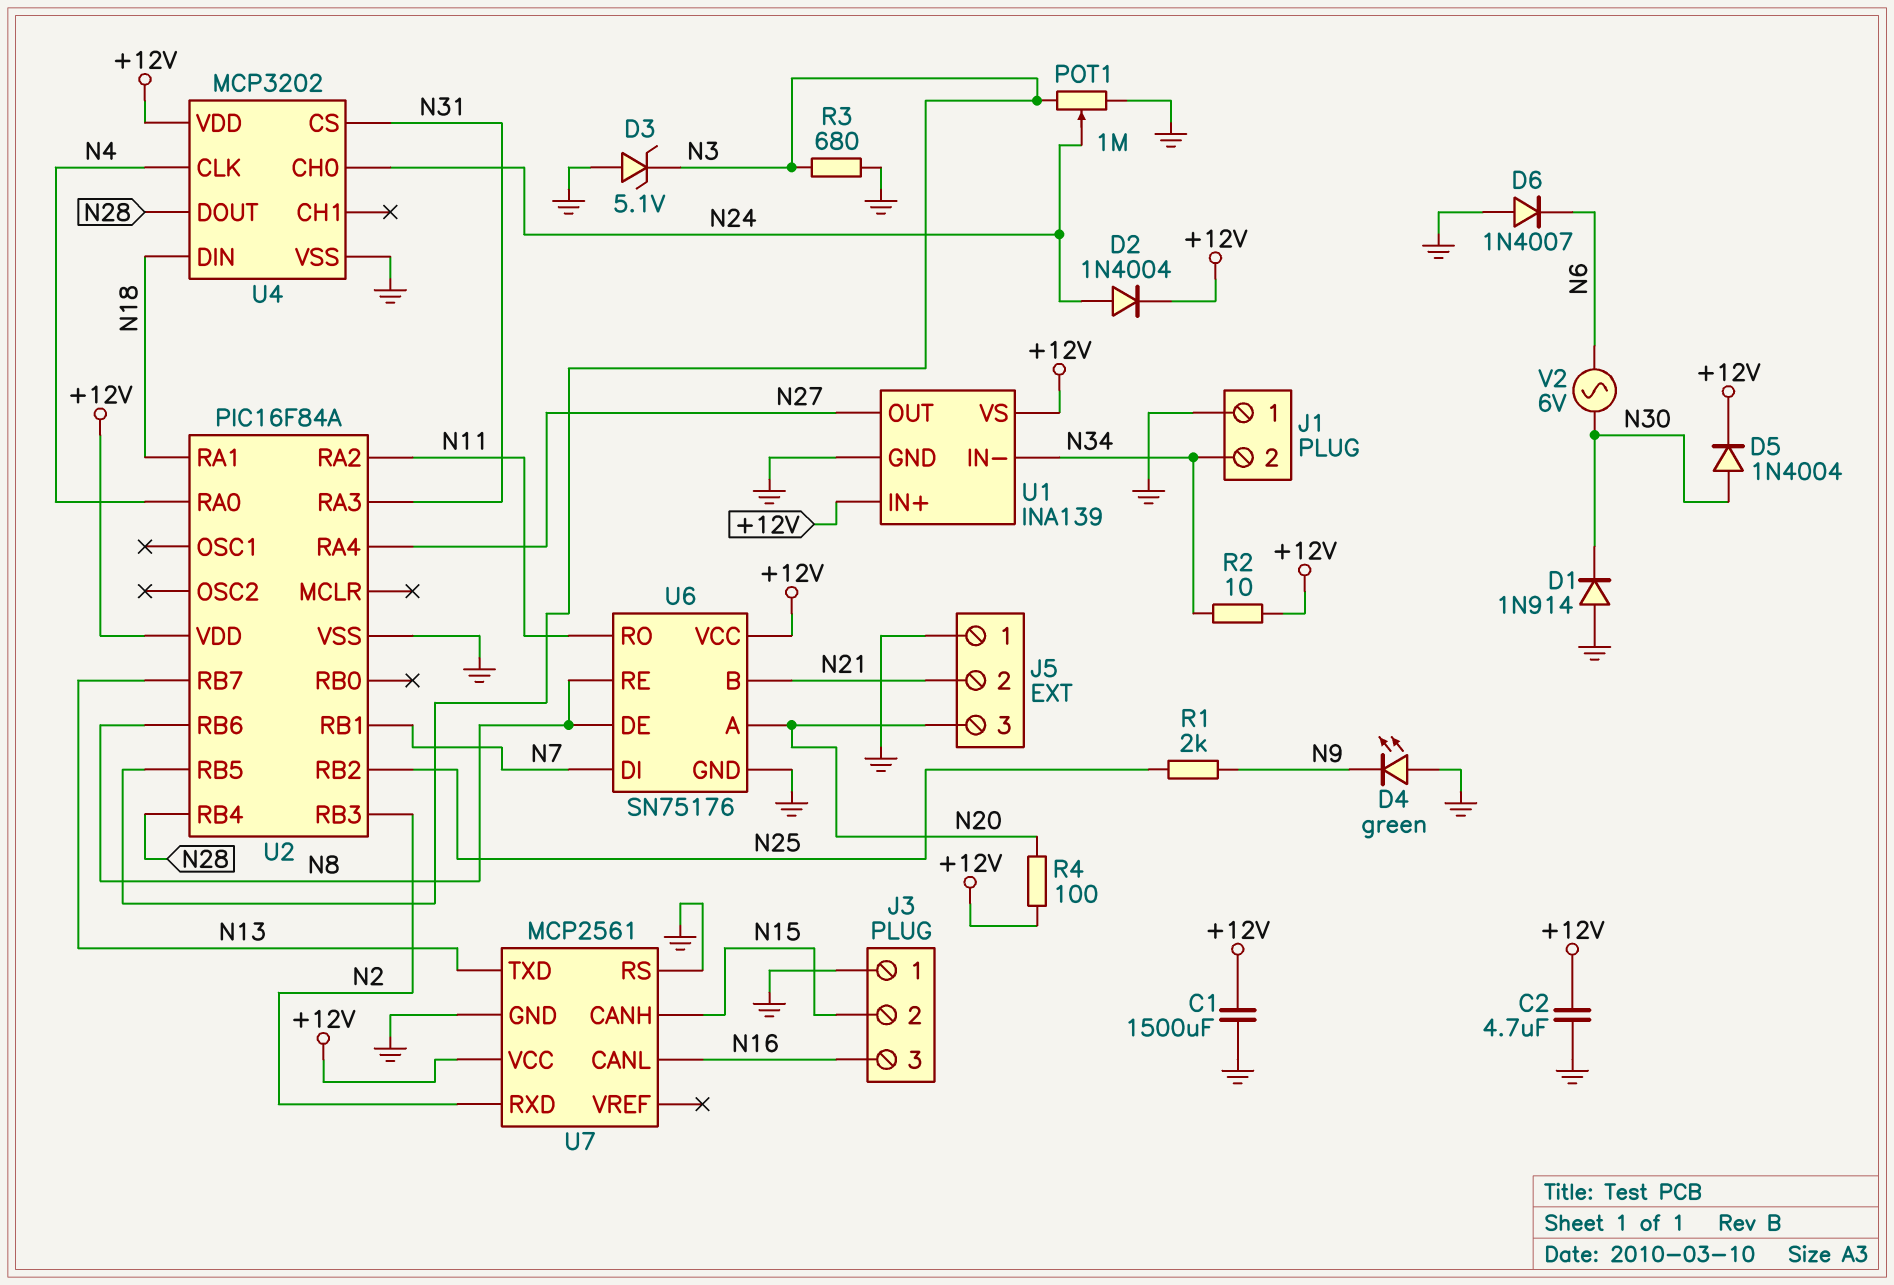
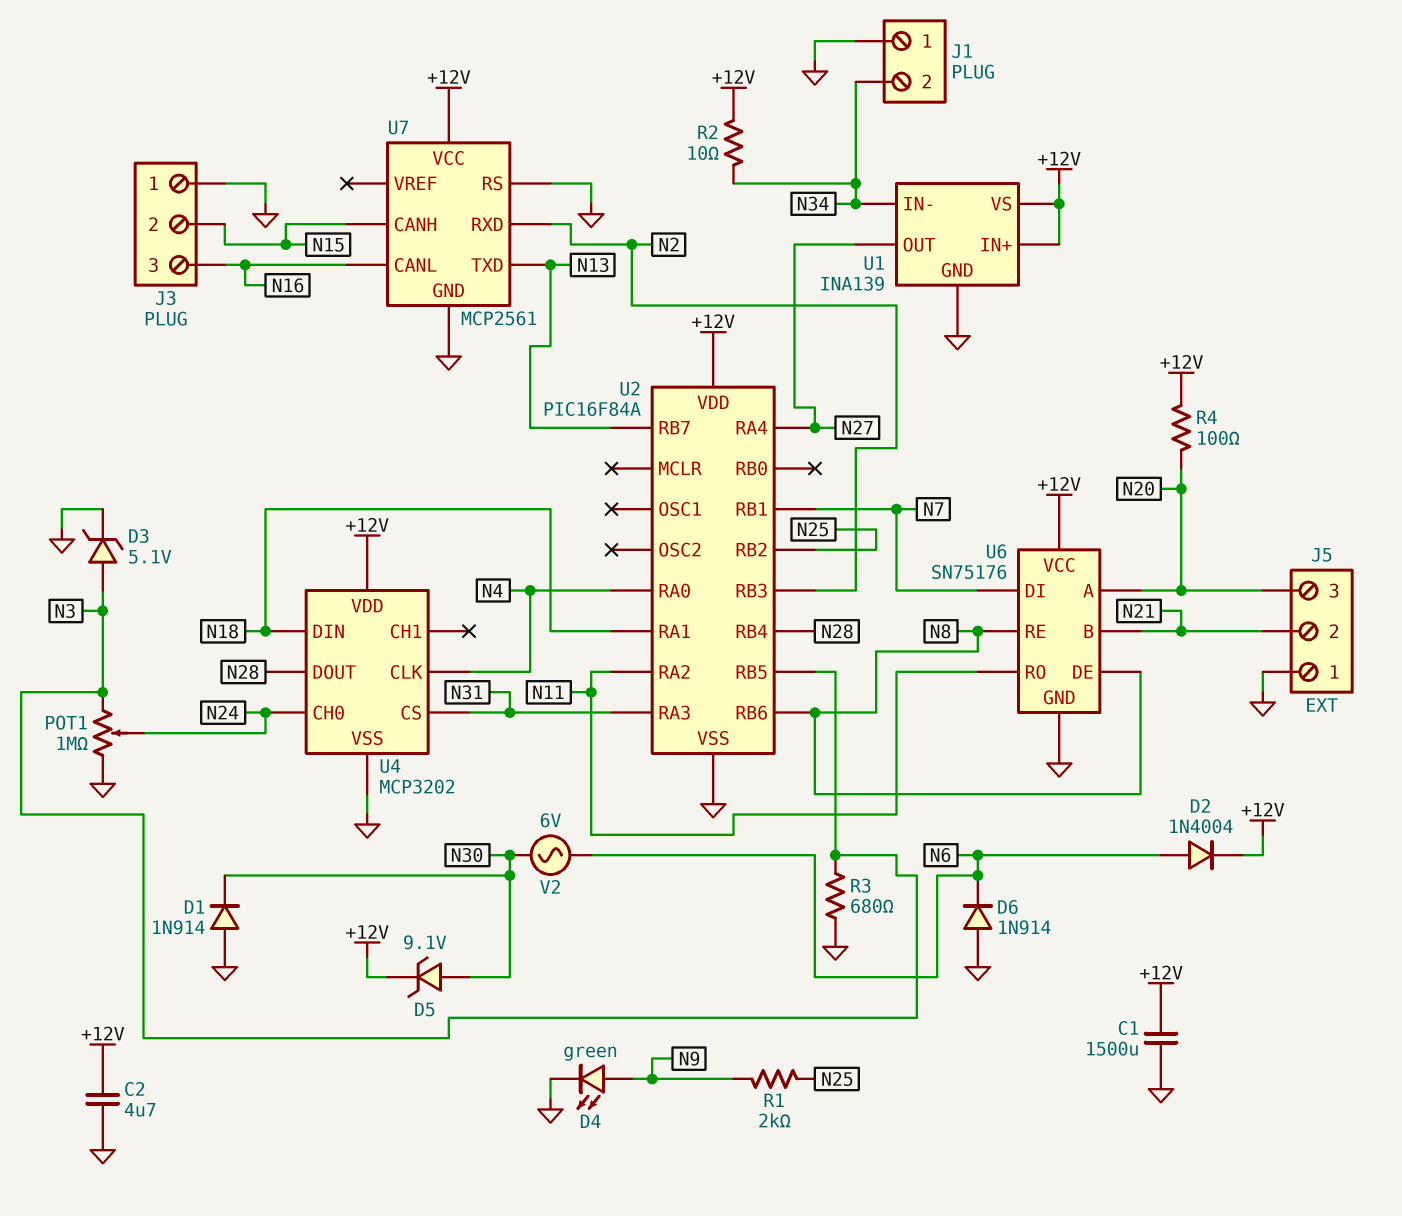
D2: diode 1N4004 (A N24, K +12V) -> diode 1N4004 (A N6, K +12V)
D3: zener 5.1V (A GND, K N3) -> zener 5.1V (A N3, K GND)
D4: LED green (A GND, K N9) -> LED green (A N9, K GND)
D5: diode 1N4004 (A N30, K +12V) -> zener 9.1V (A N30, K +12V)
D6: diode 1N4007 (A GND, K N6) -> diode 1N914 (A GND, K N6)

